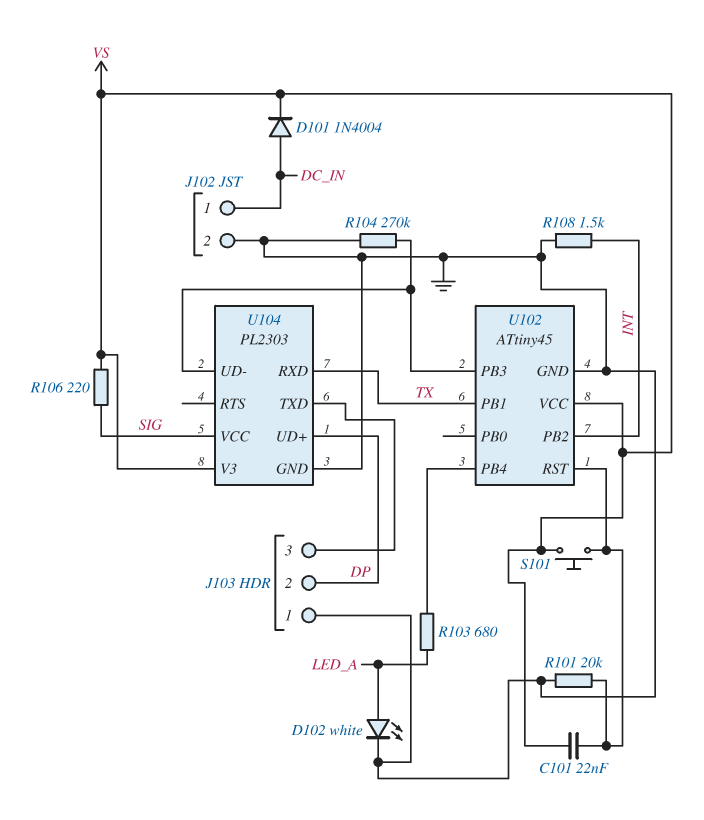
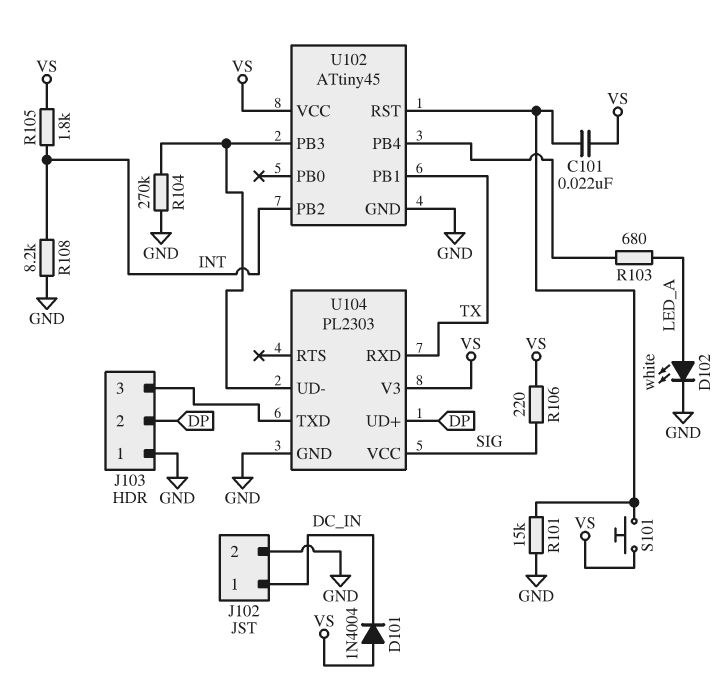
D101: diode 1N4004 (A DC_IN, K VS) -> diode 1N4004 (A VS, K DC_IN)
R101: 20k (GND, U102/RST) -> 15k (GND, U102/RST)
R105: none -> 1.8k (INT, VS)
R108: 1.5k (GND, INT) -> 8.2k (GND, INT)

